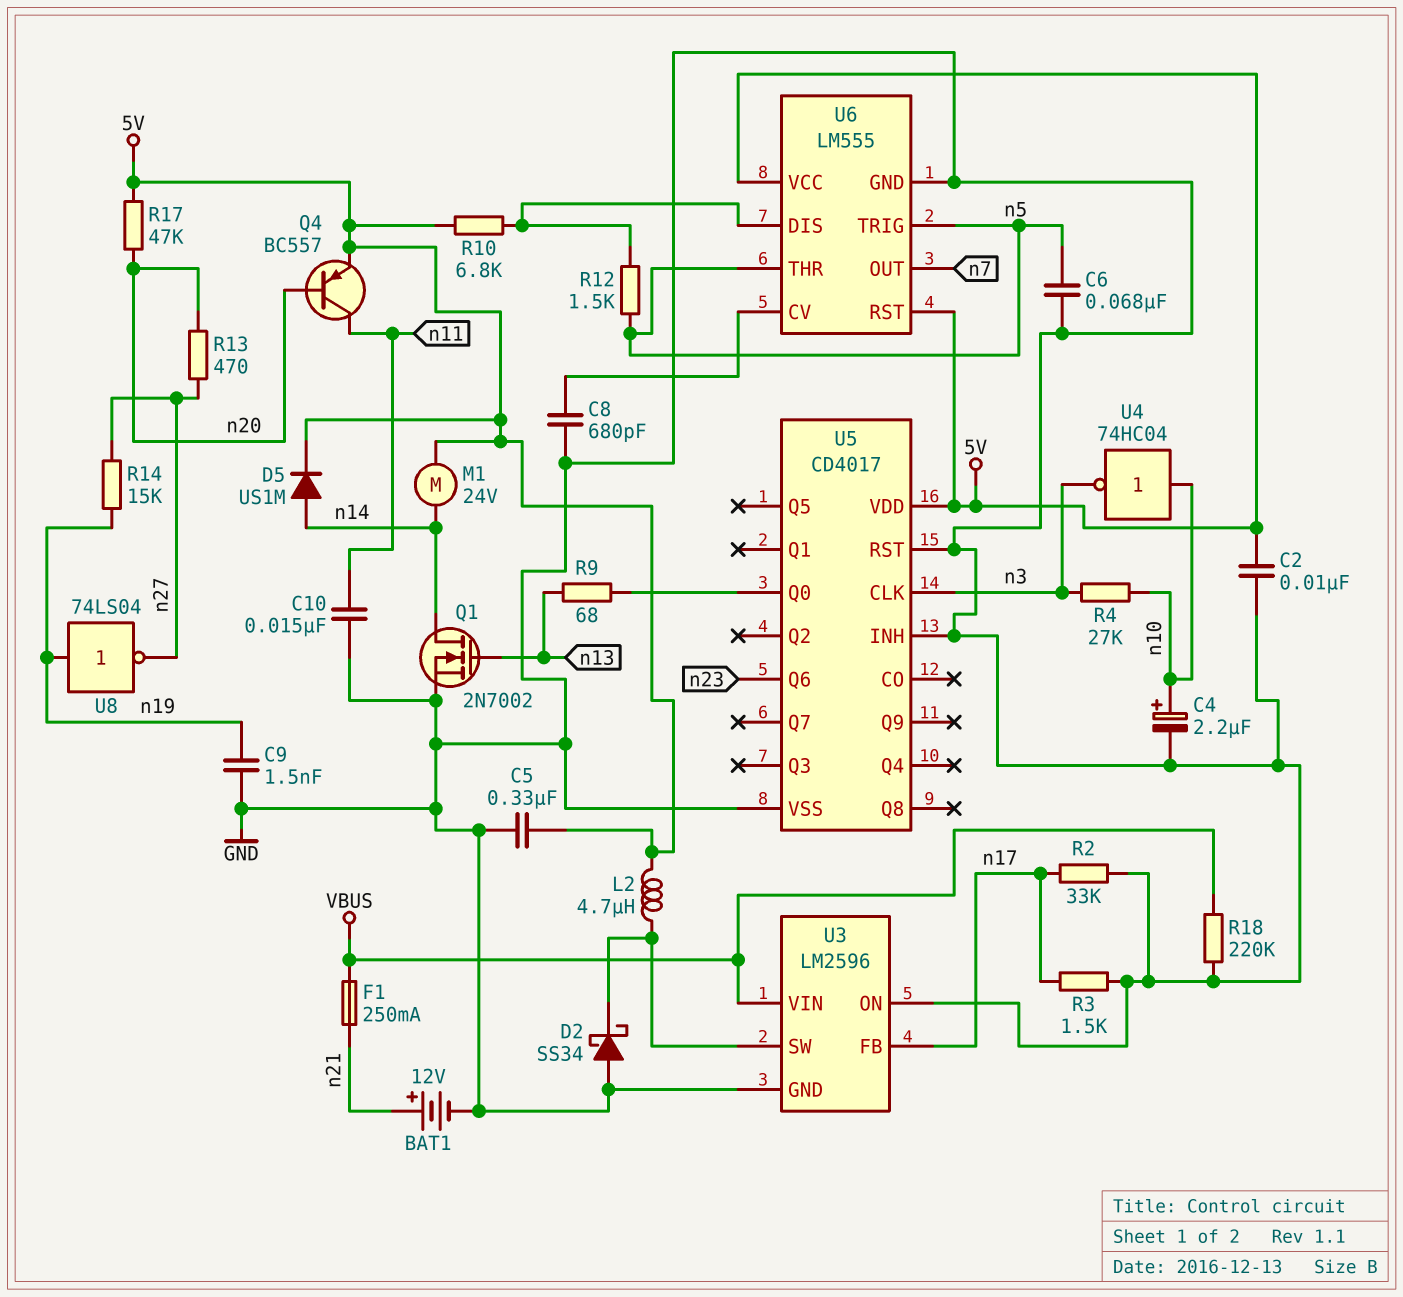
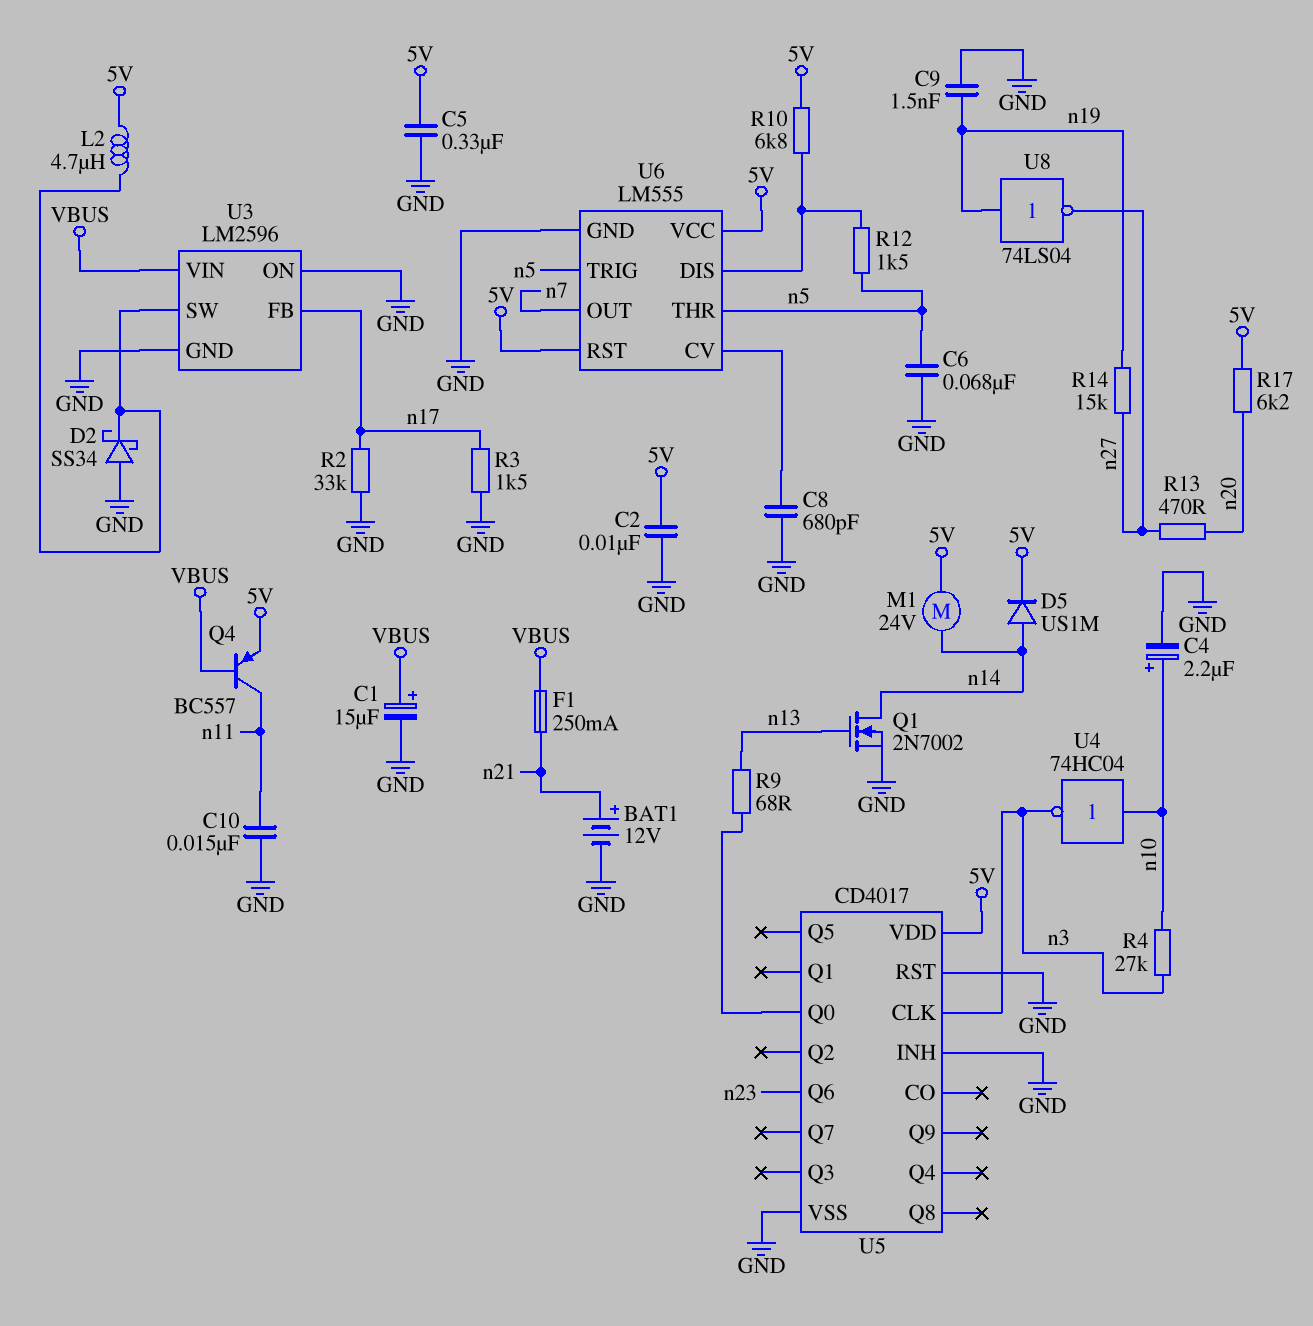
C1: none -> 15uF (plus VBUS, minus GND)
Q4: PNP BC557 (B n20, C n11, E 5V) -> PNP BC557 (B VBUS, C n11, E 5V)
R17: 47k (5V, n20) -> 6.2k (5V, n20)
R18: 220k (GND, VBUS) -> none

